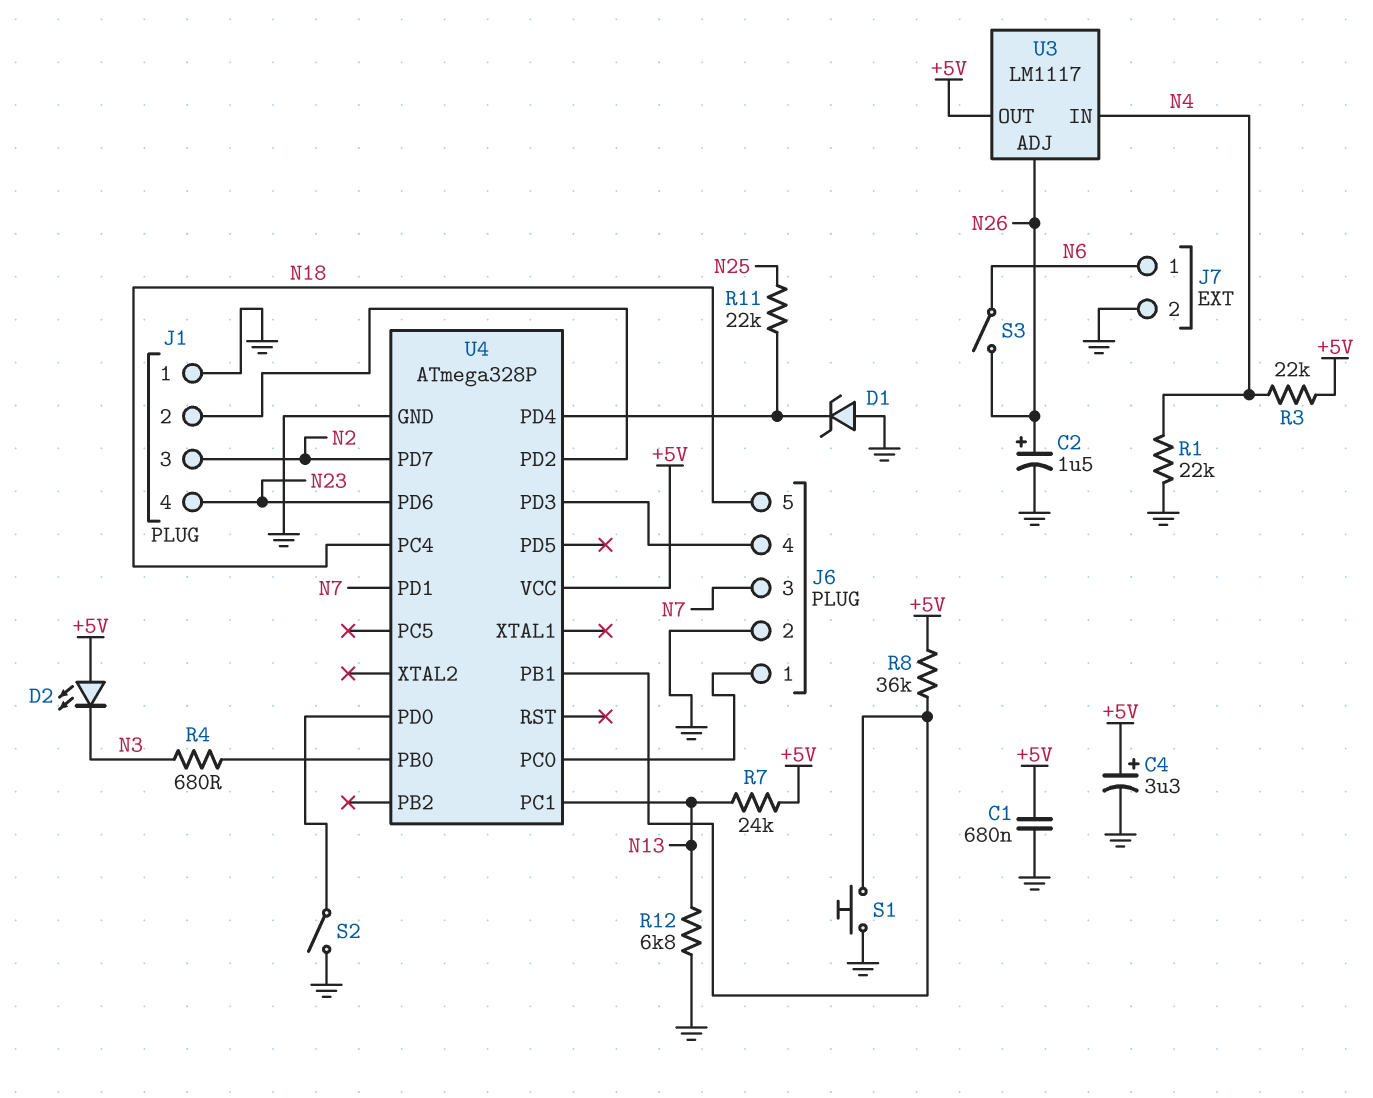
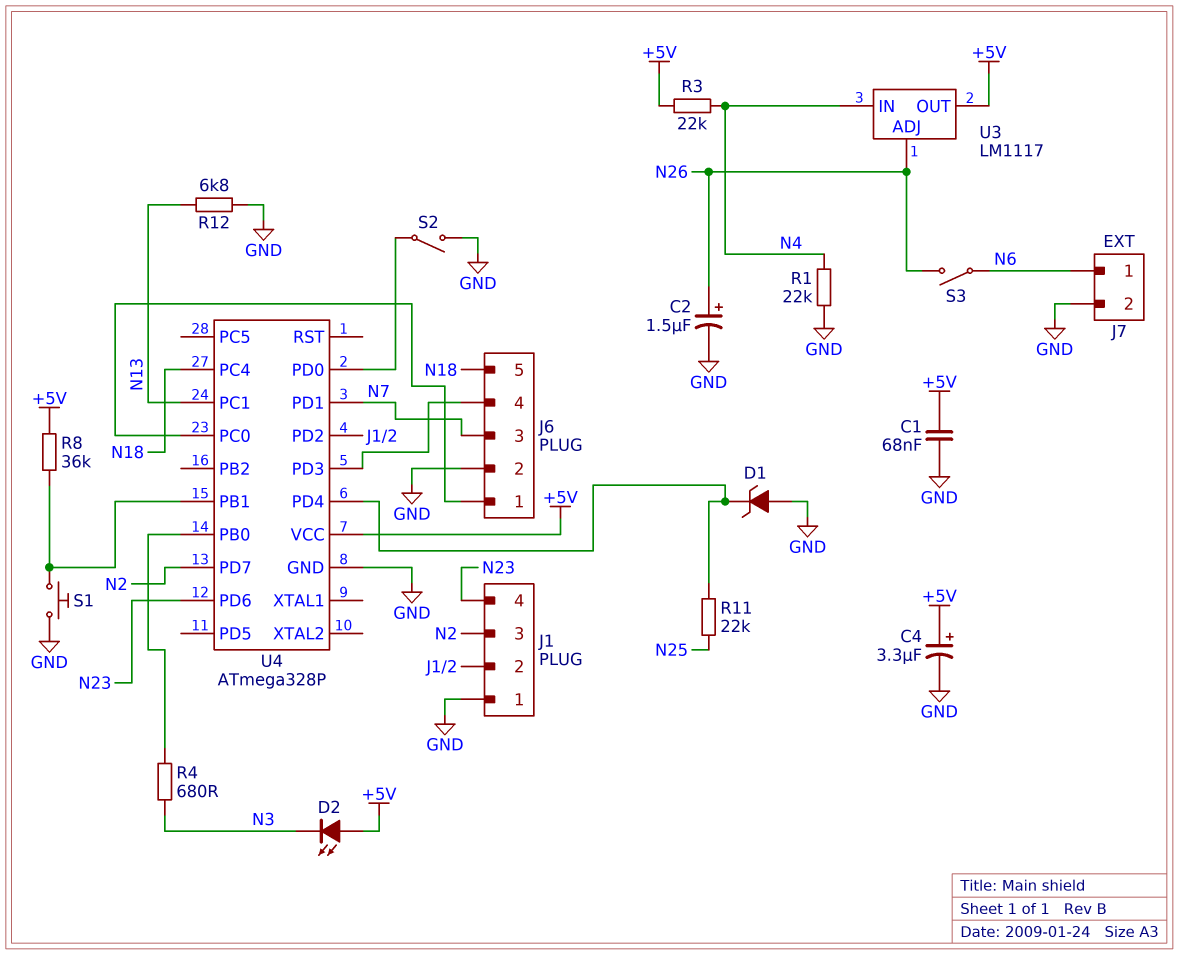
C1: 680nF (+5V, GND) -> 68nF (+5V, GND)
R7: 24k (+5V, N13) -> none

